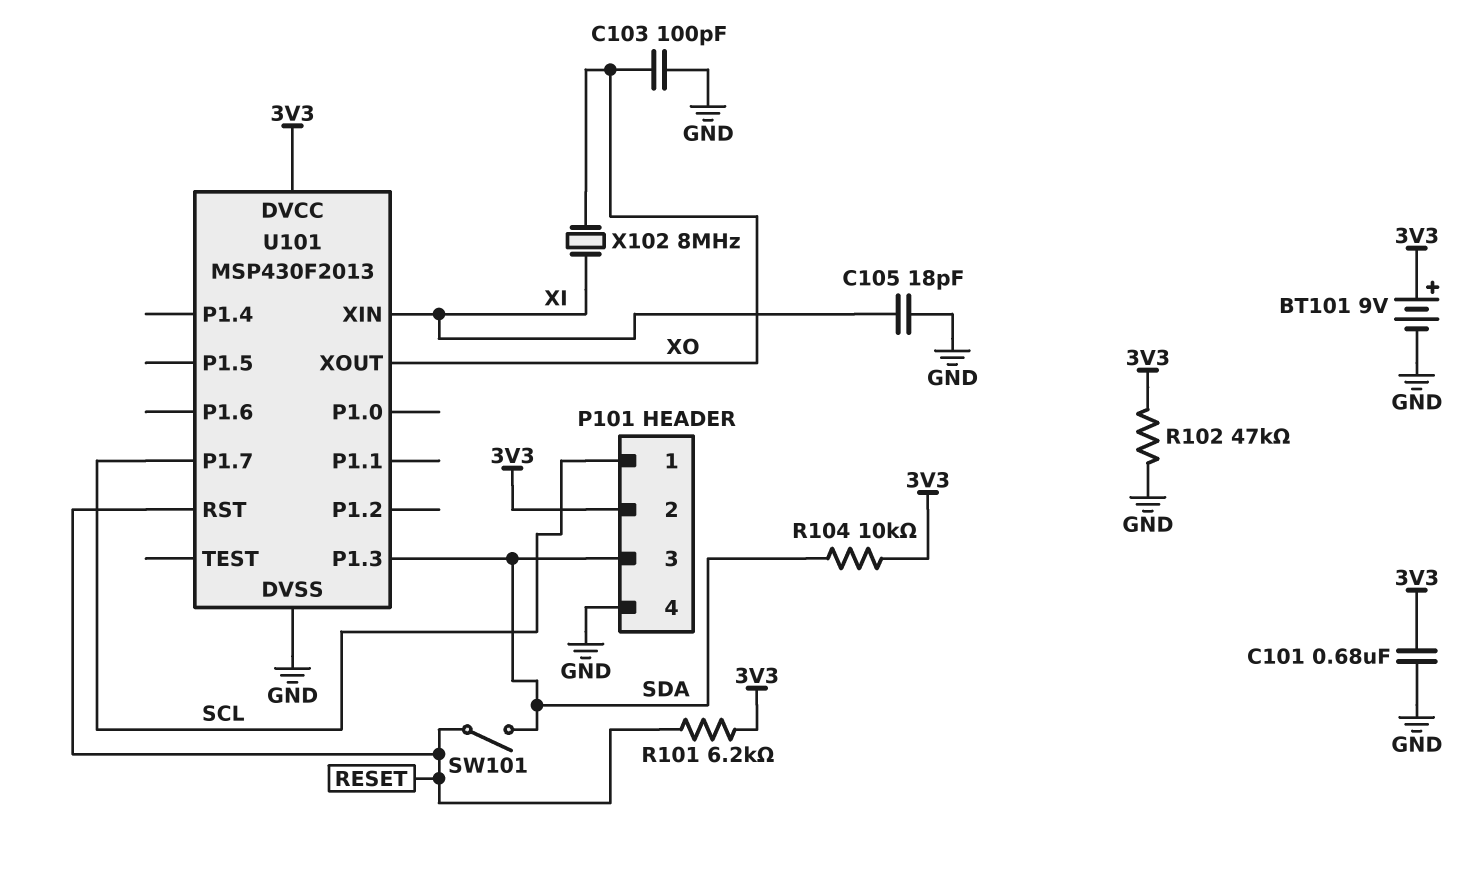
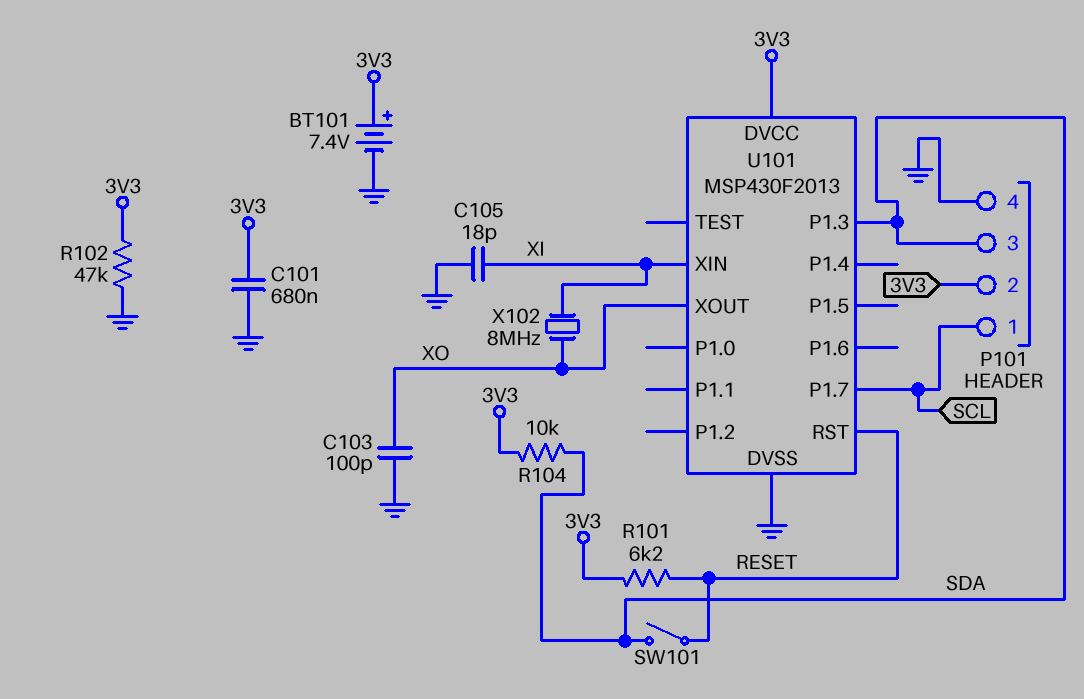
BT101: 9V (plus 3V3, minus GND) -> 7.4V (plus 3V3, minus GND)

